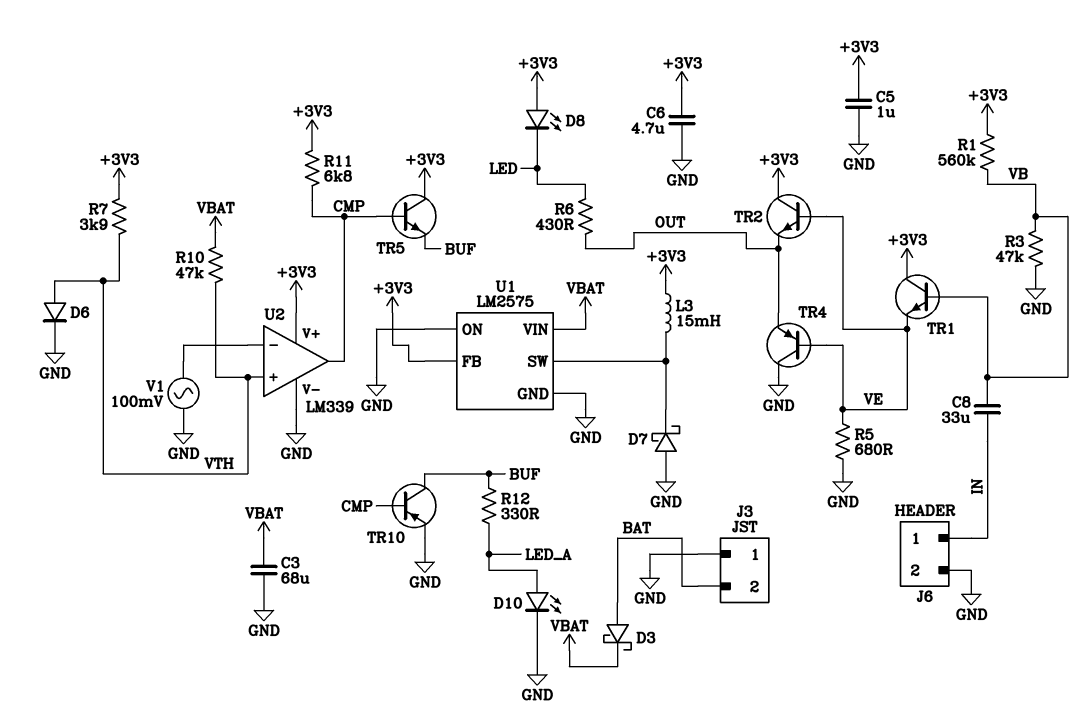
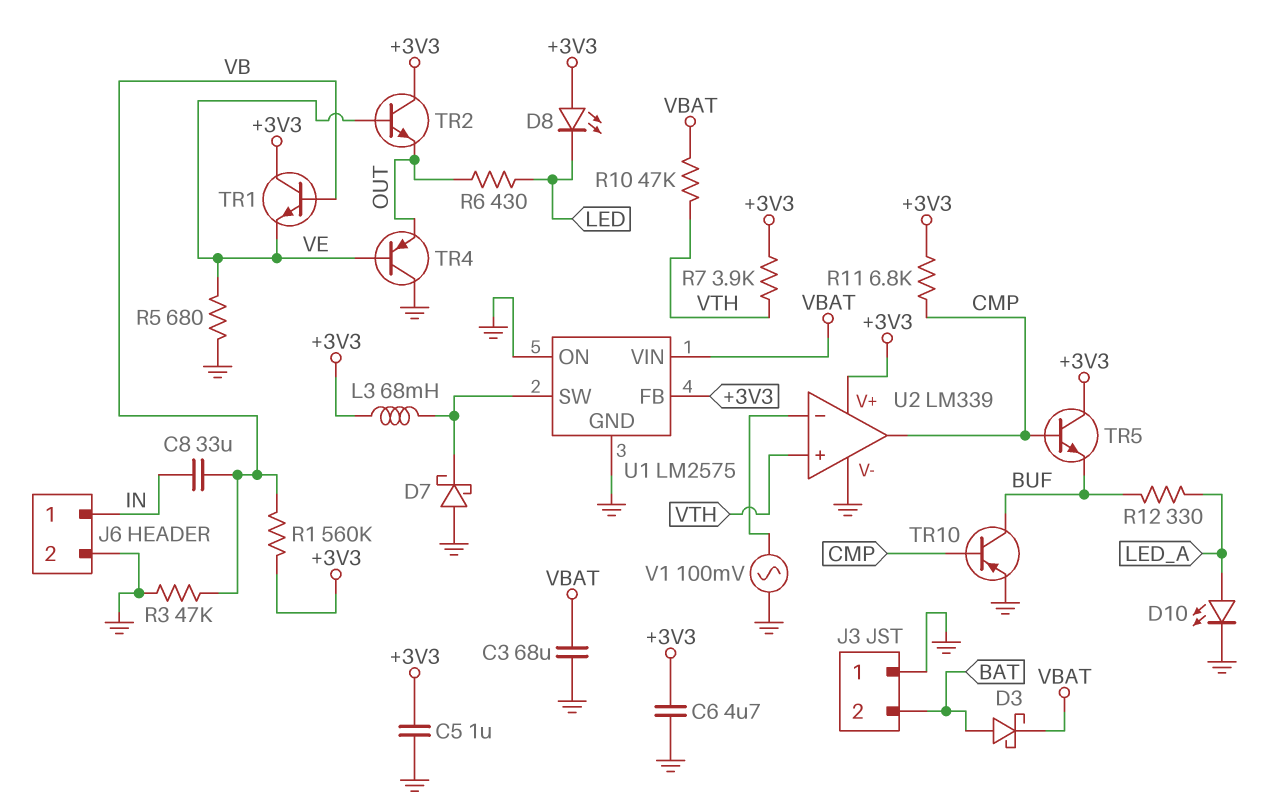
D6: diode (A VTH, K GND) -> none
L3: 15mH (+3V3, U1/SW) -> 68mH (+3V3, U1/SW)

